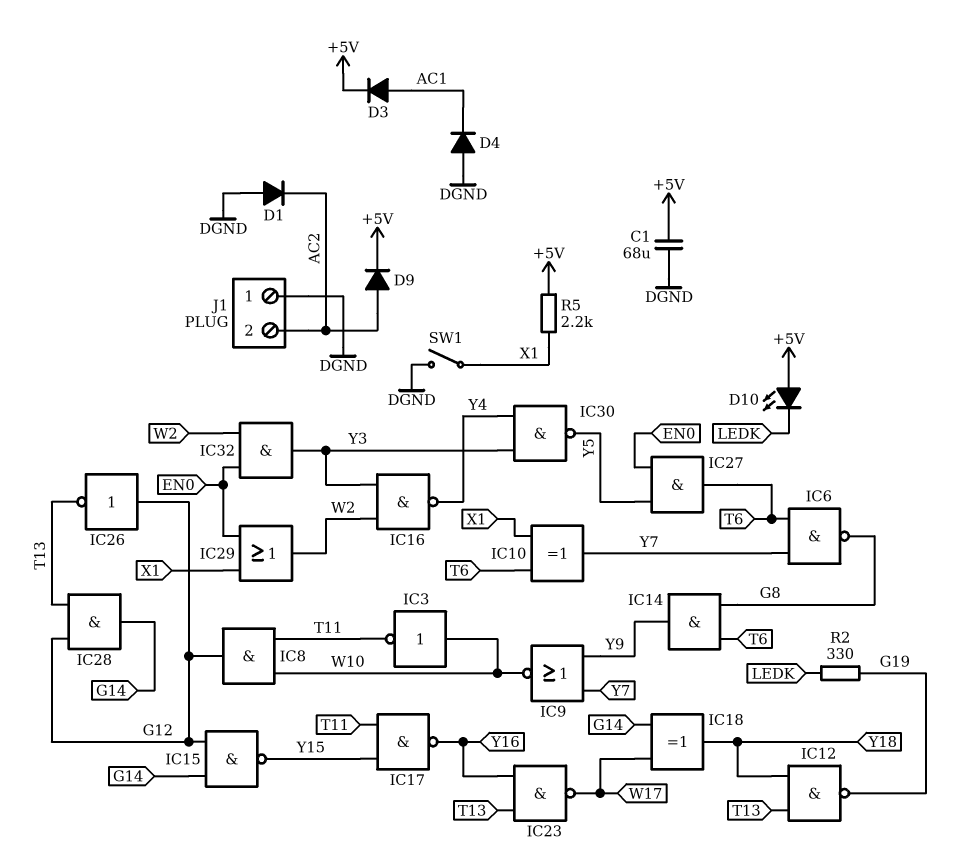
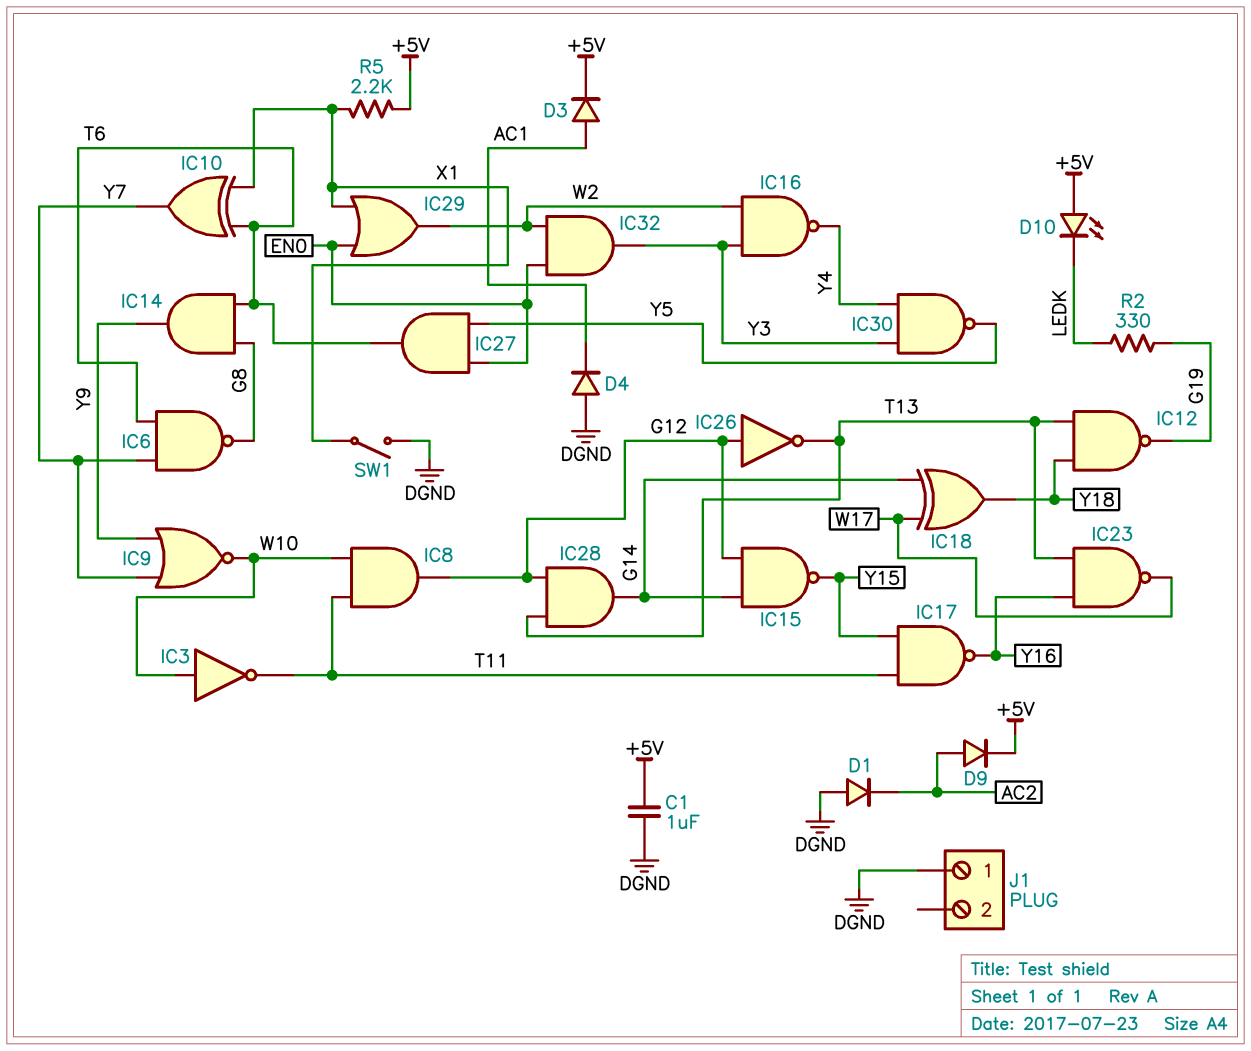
C1: 68uF (+5V, DGND) -> 1uF (+5V, DGND)
J1 pin 2: AC2 -> none

